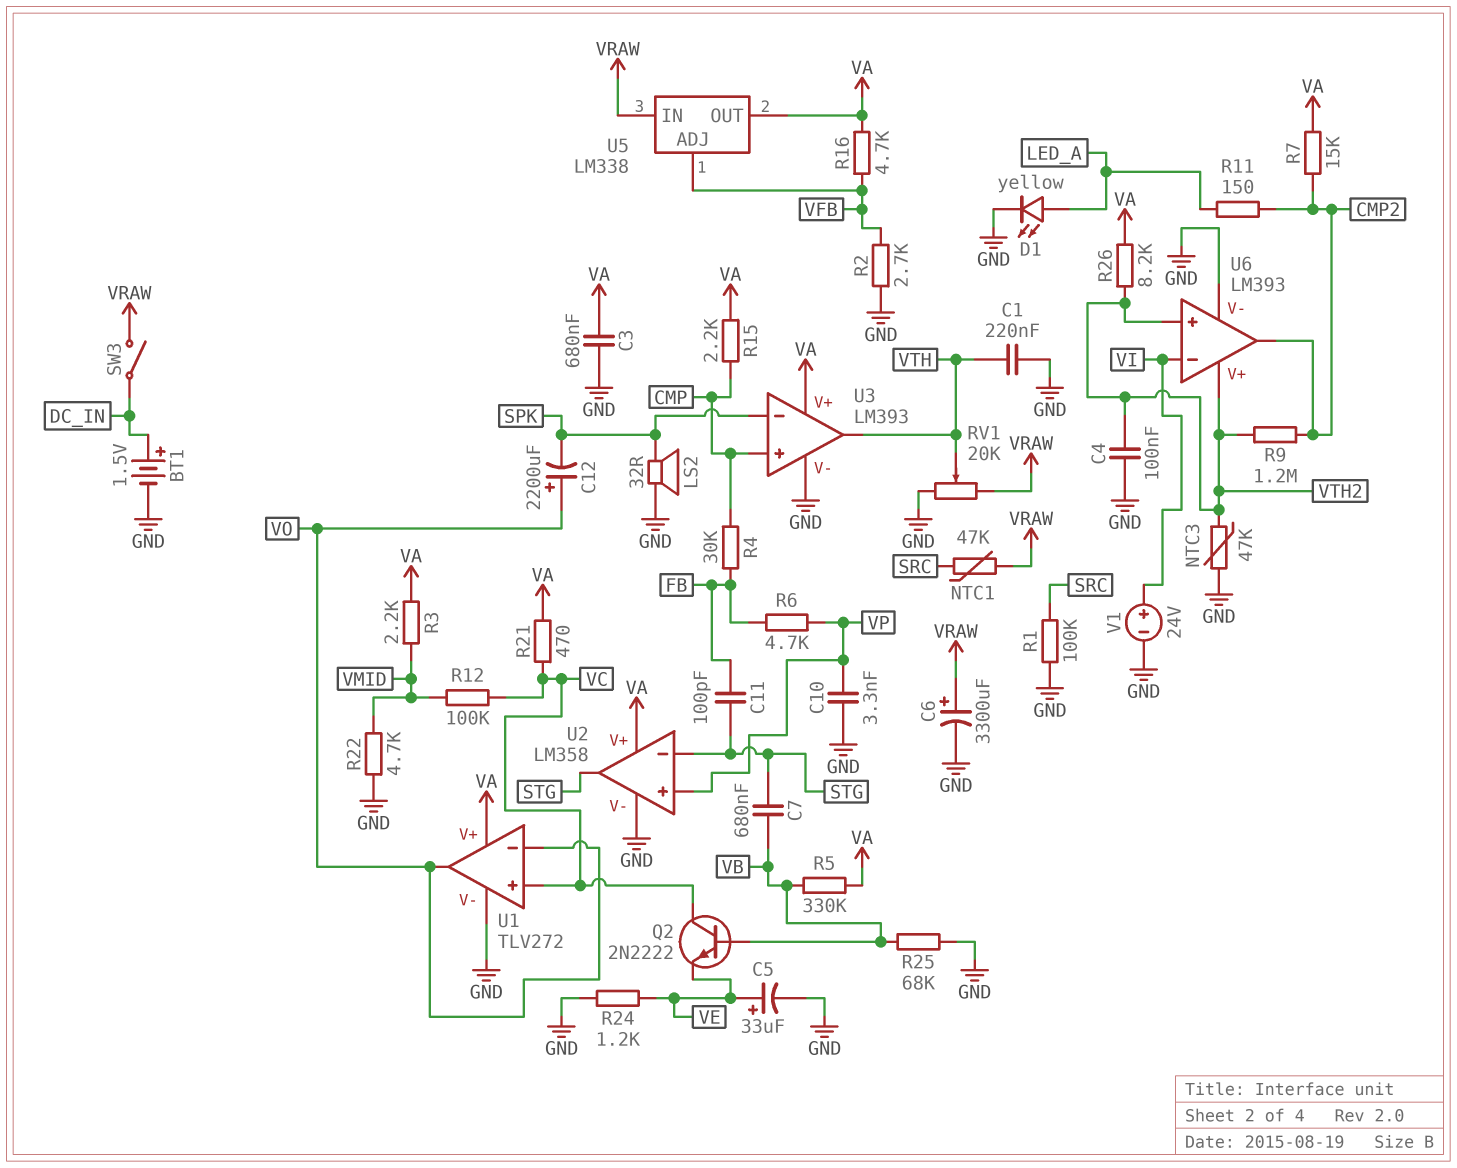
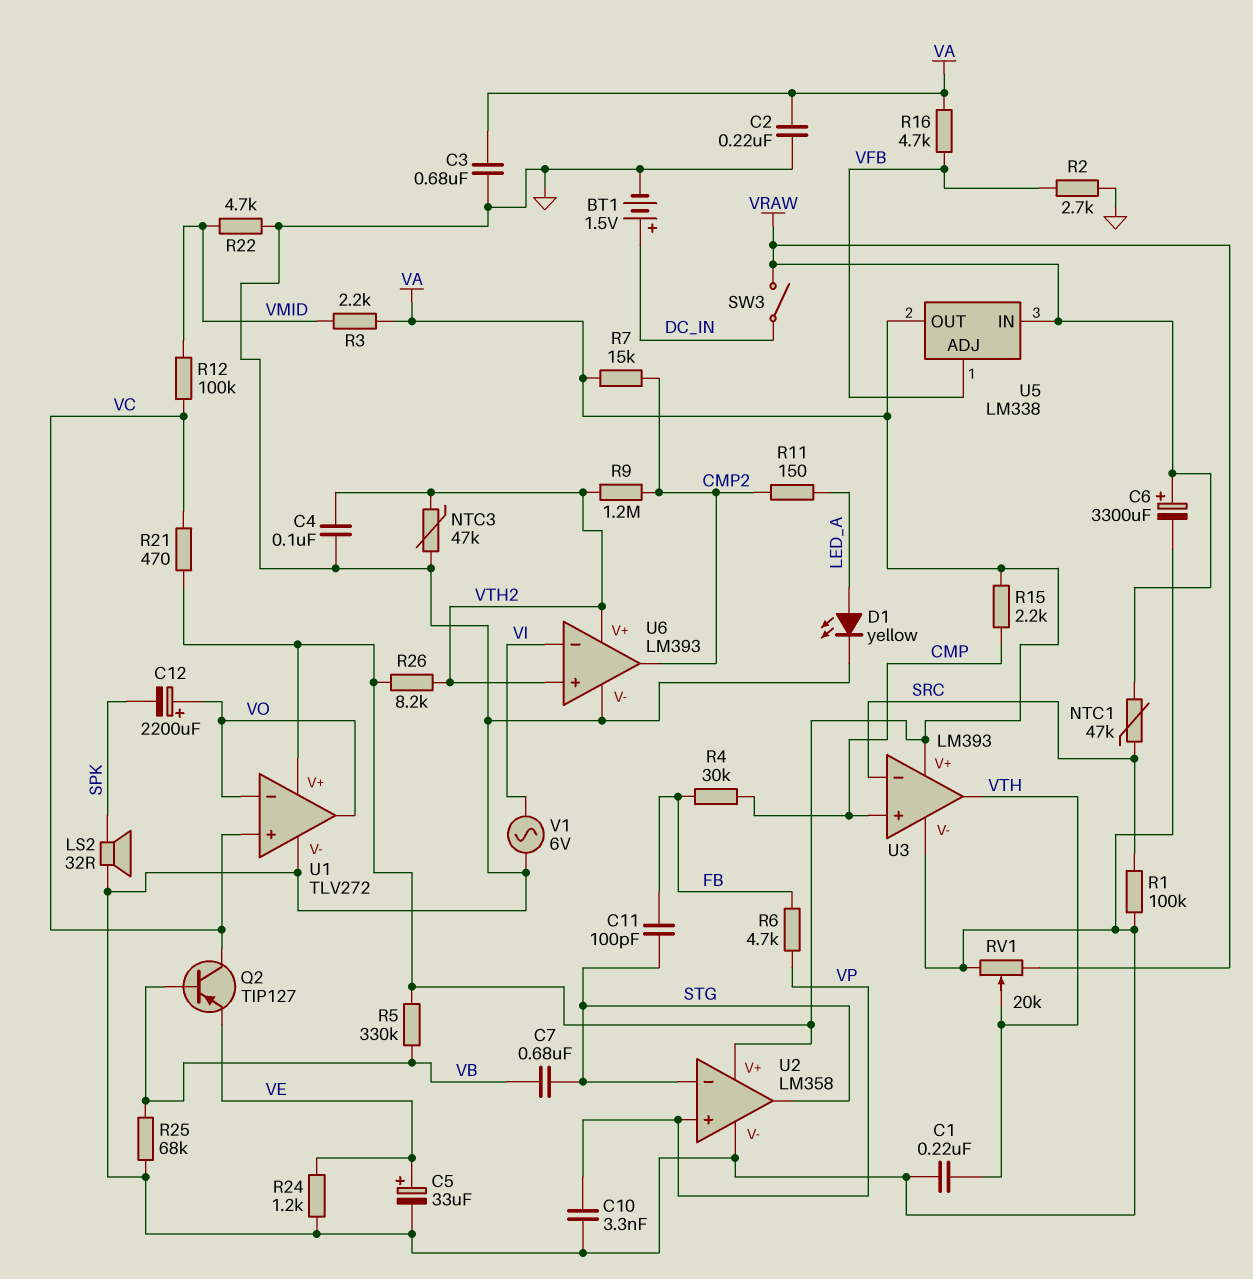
C2: none -> 220nF (GND, VA)
Q2: NPN 2N2222 (B VB, C VC, E VE) -> PNP TIP127 (B VB, C VC, E VE)
U3 pin in-: SPK -> SRC
V1: 24V (plus VI, minus GND) -> AC 6V (GND, VI)

